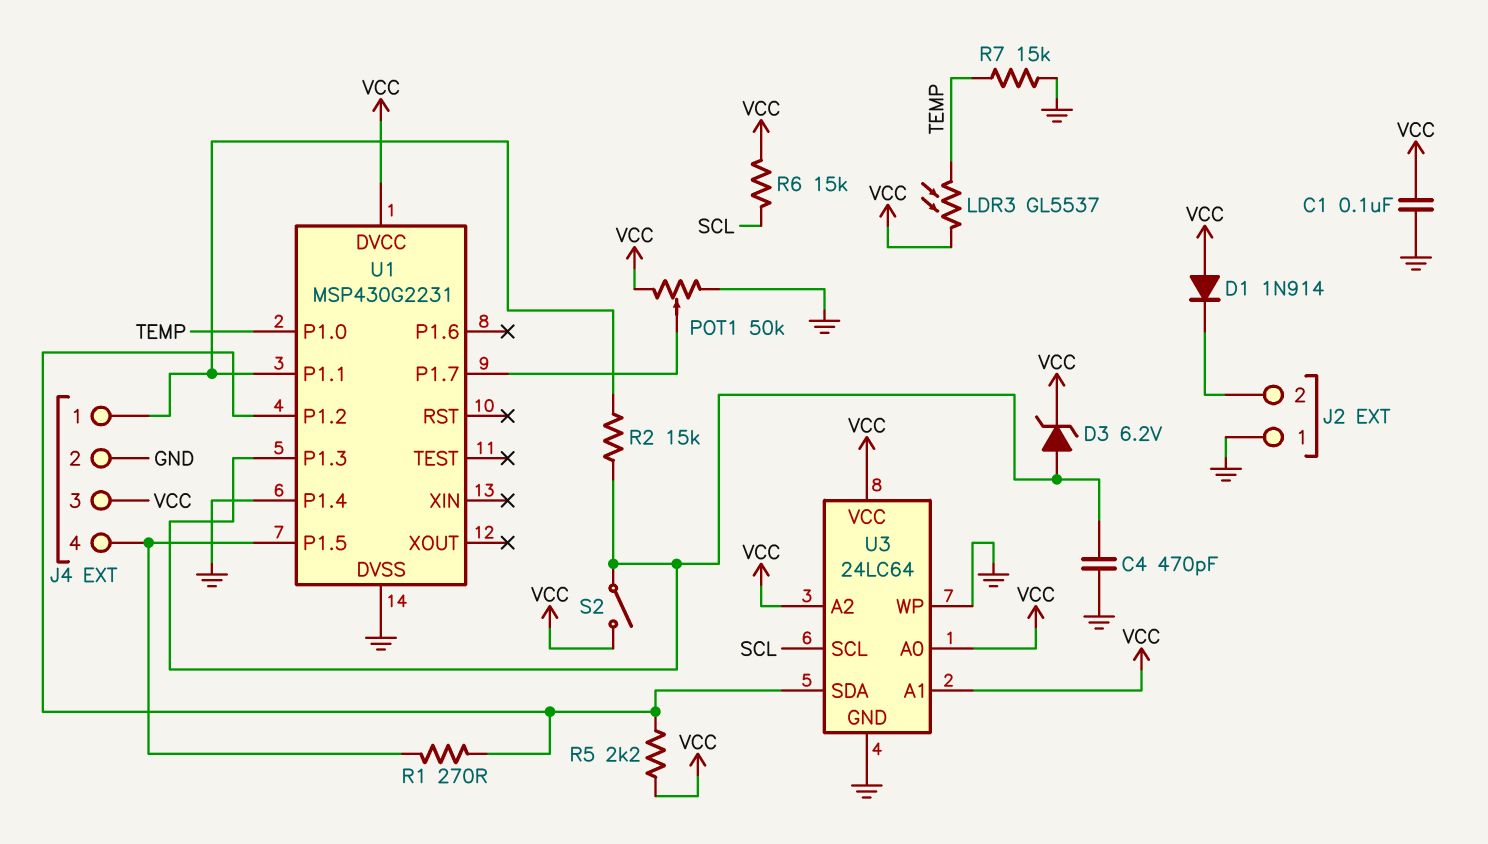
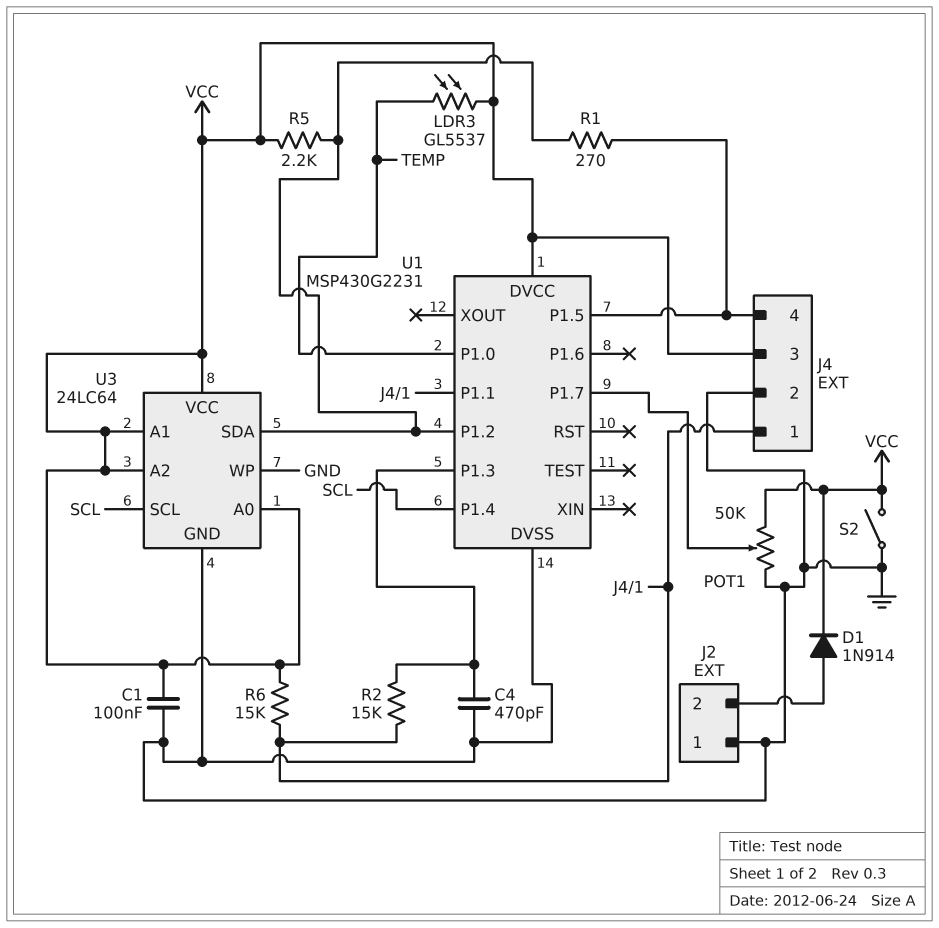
D1: diode 1N914 (A VCC, K J2/2) -> diode 1N914 (A J2/2, K VCC)
D3: zener 6.2V (A U1/P1.3, K VCC) -> none
R6: 15k (SCL, VCC) -> 15k (J4/1, VCC)
R7: 15k (GND, TEMP) -> none
S2: switch (U1/P1.3, VCC) -> switch (GND, VCC)
U1 pin P1.4: GND -> SCL

